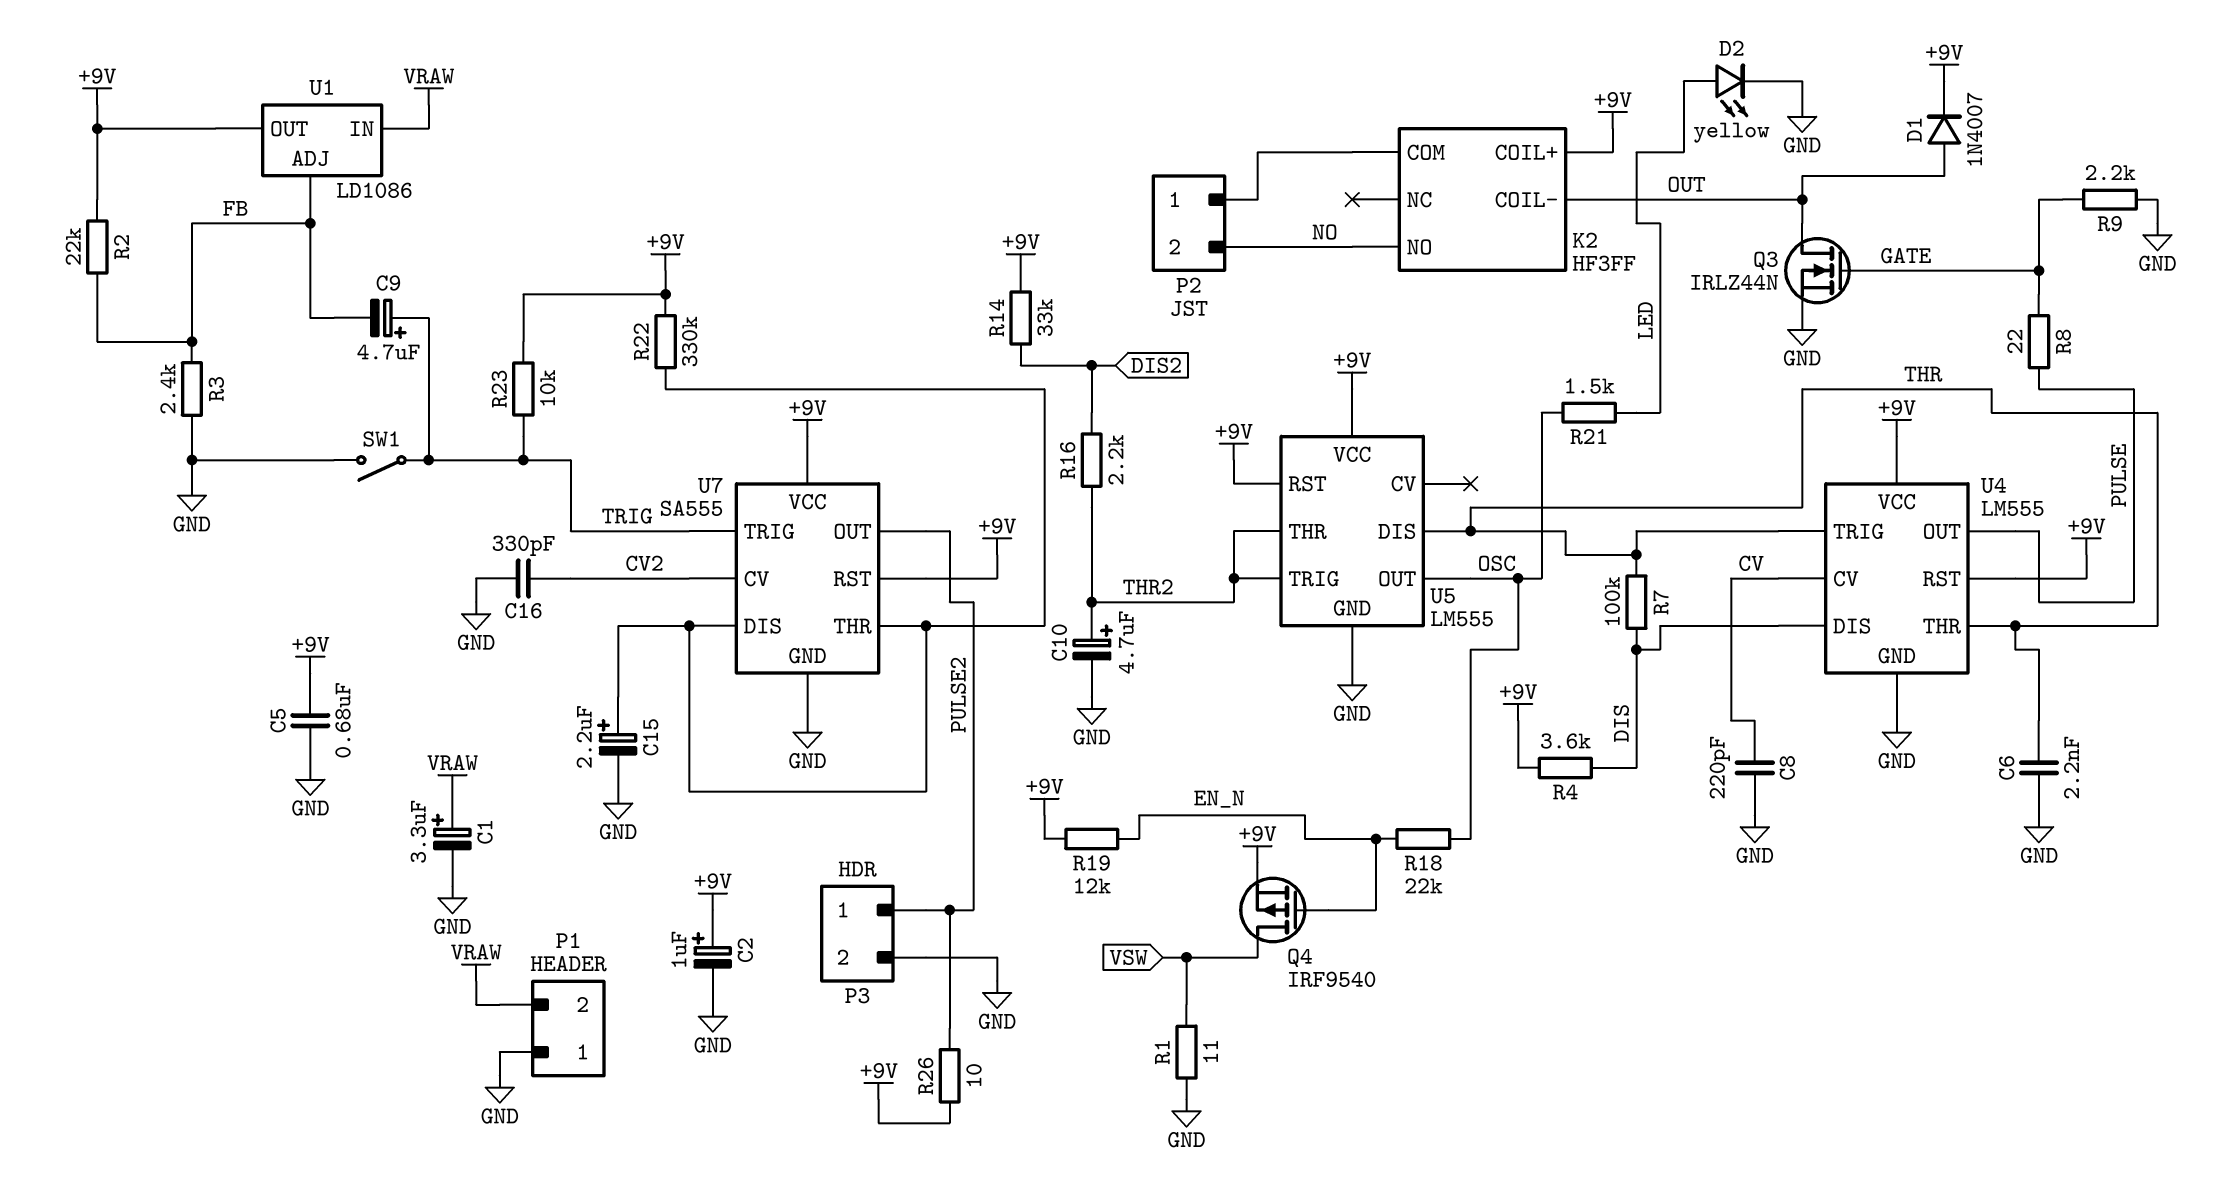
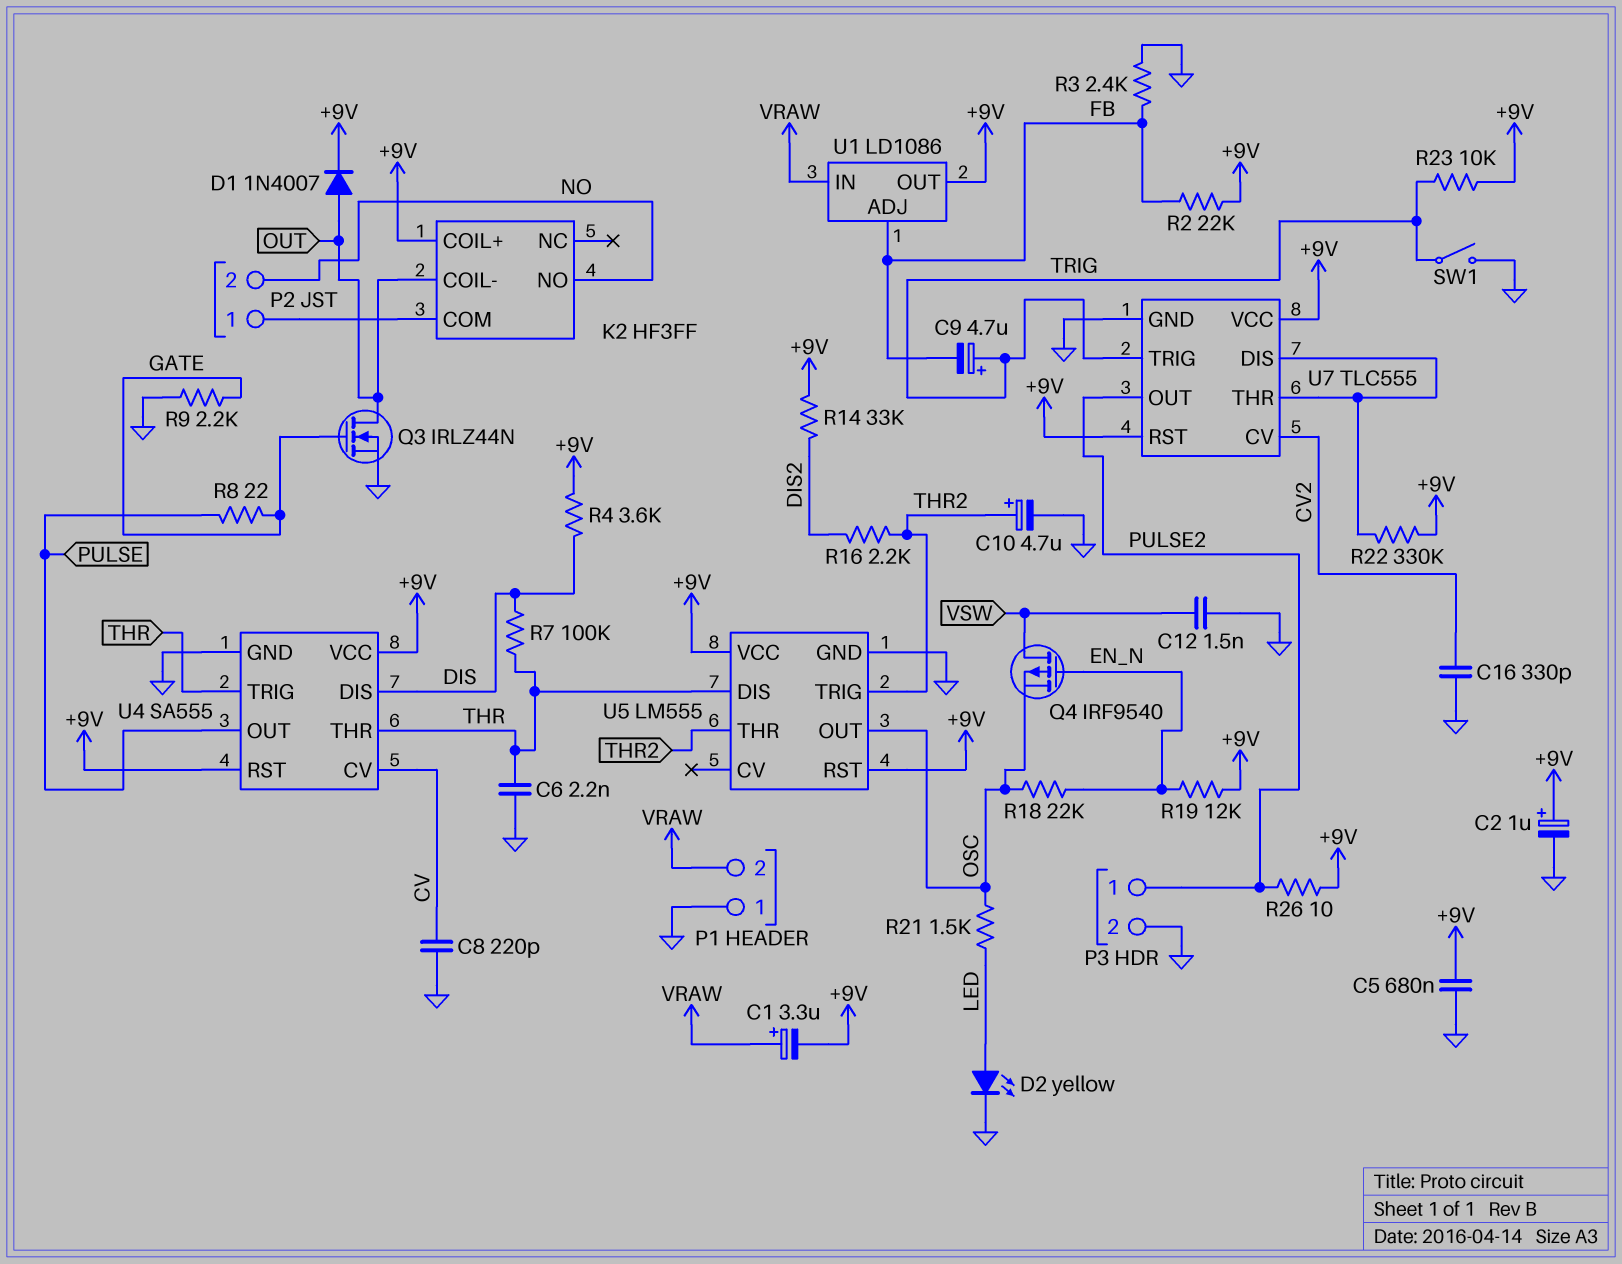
C1: 3.3uF (plus VRAW, minus GND) -> 3.3uF (plus VRAW, minus +9V)
C12: none -> 1.5nF (GND, VSW)
C15: 2.2uF (plus U7/DIS, minus GND) -> none
Q4: PMOS IRF9540 (G EN_N, D VSW, S +9V) -> PMOS IRF9540 (G EN_N, D VSW, S OSC)
R1: 11 (GND, VSW) -> none
U4: LM555 -> SA555
U7: SA555 -> TLC555

